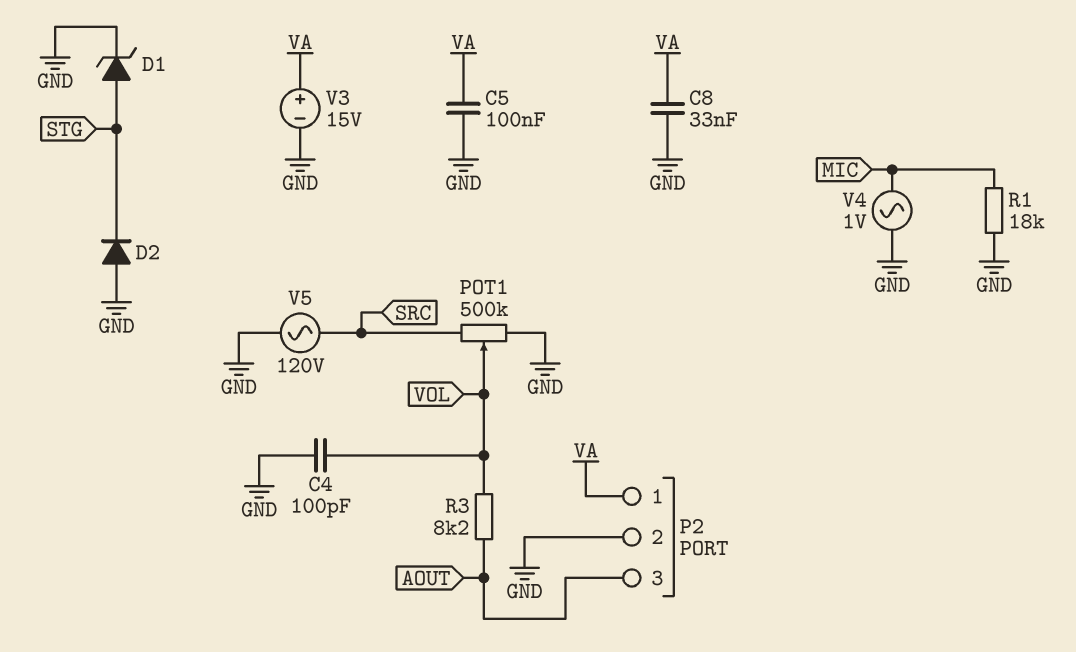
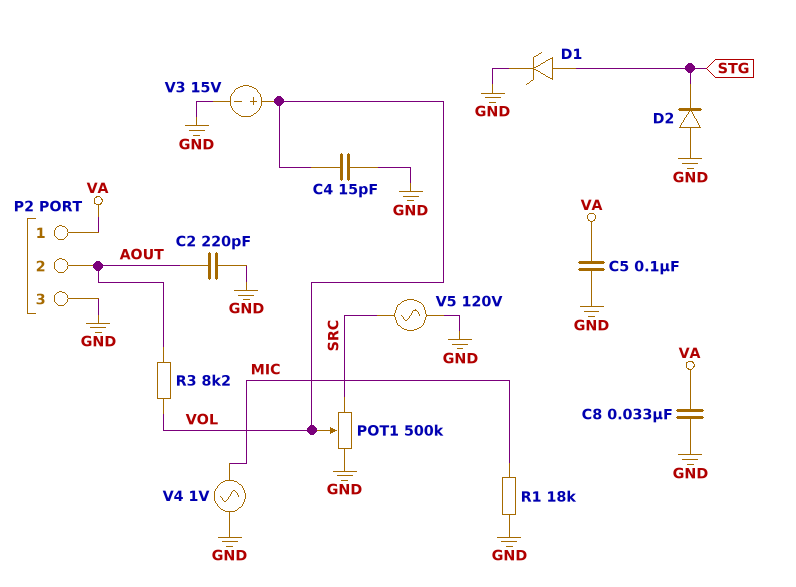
C2: none -> 220pF (AOUT, GND)
C4: 100pF (GND, VOL) -> 15pF (GND, VOL)
P2 pin 2: GND -> AOUT
P2 pin 3: AOUT -> GND
V3: 15V (plus VA, minus GND) -> 15V (plus VOL, minus GND)

